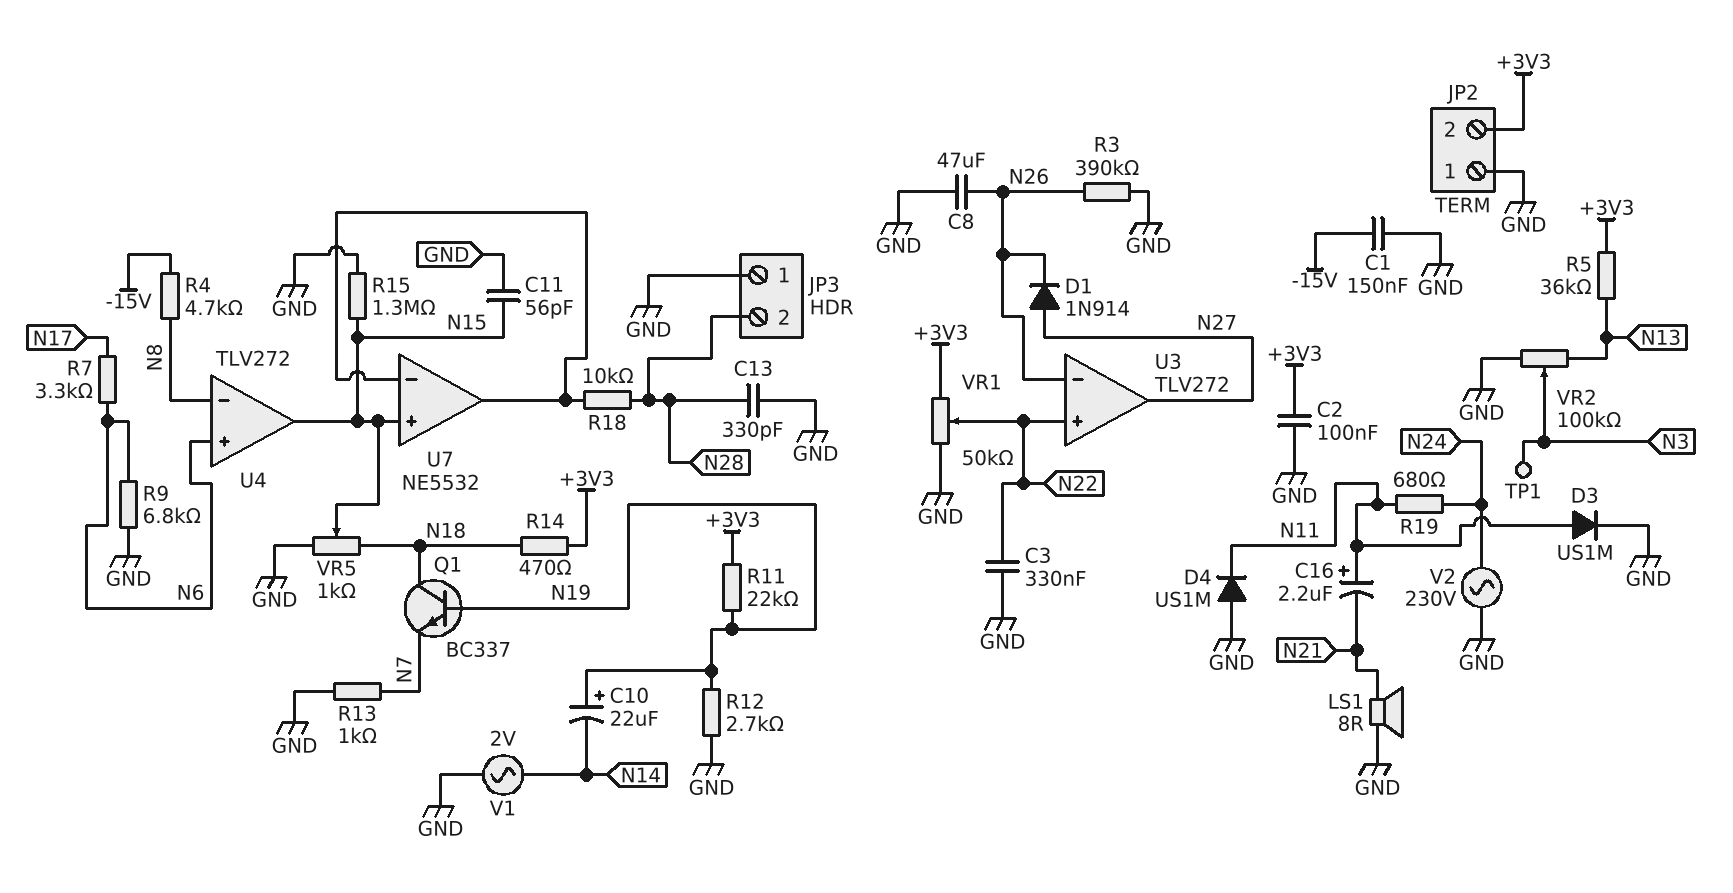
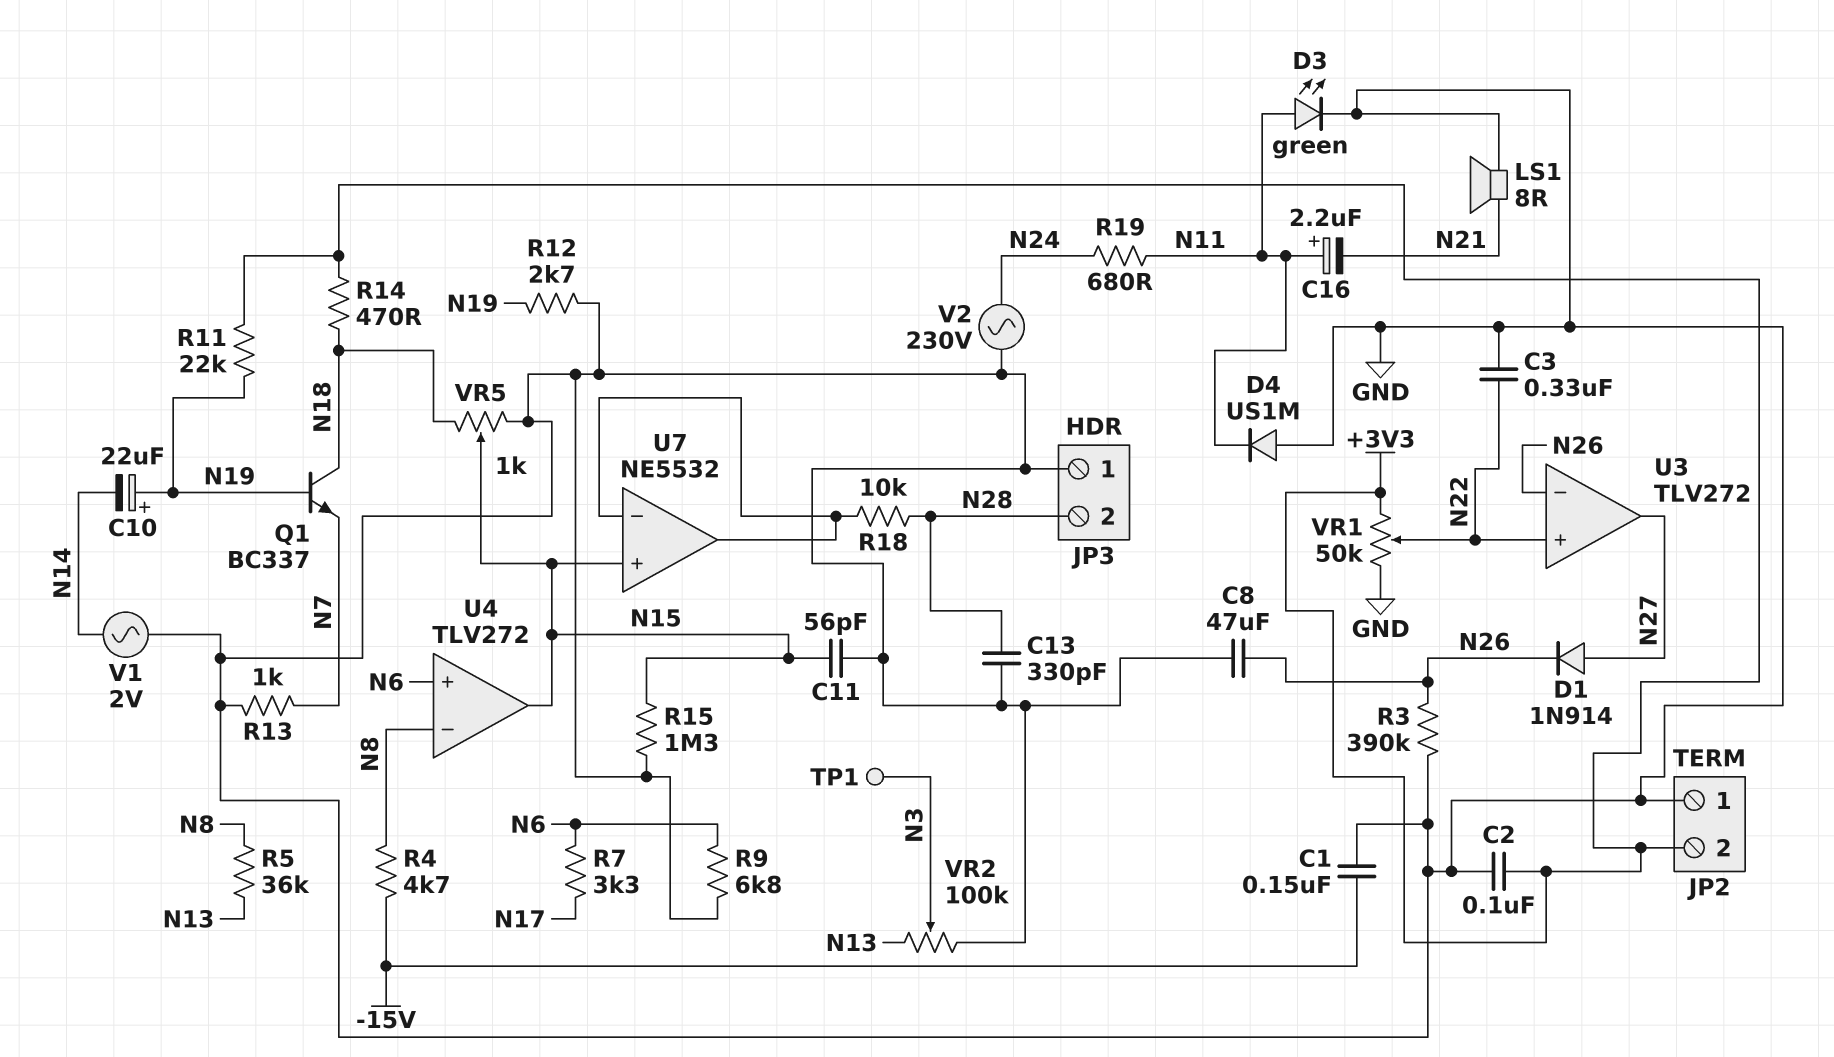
D3: diode US1M (A N11, K GND) -> LED green (A N11, K GND)
R5: 36k (+3V3, N13) -> 36k (N8, N13)

